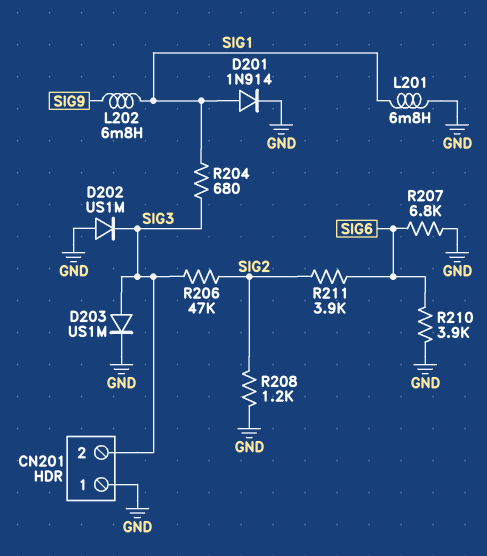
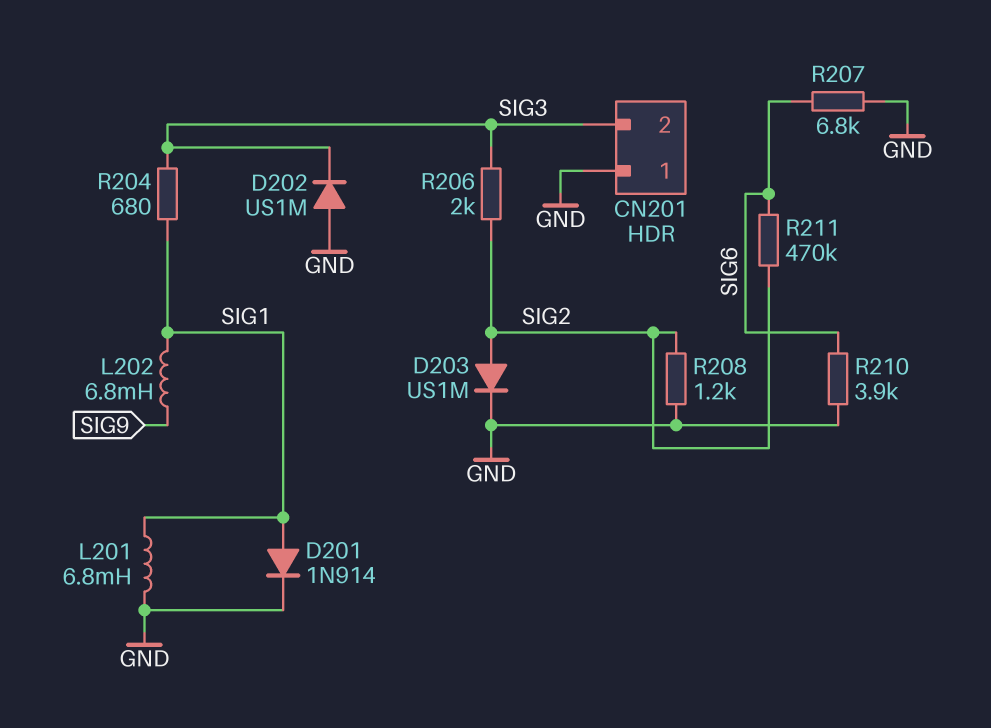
D203: diode US1M (A SIG3, K GND) -> diode US1M (A SIG2, K GND)
R206: 47k (SIG2, SIG3) -> 2k (SIG2, SIG3)
R211: 3.9k (SIG2, SIG6) -> 470k (SIG2, SIG6)

